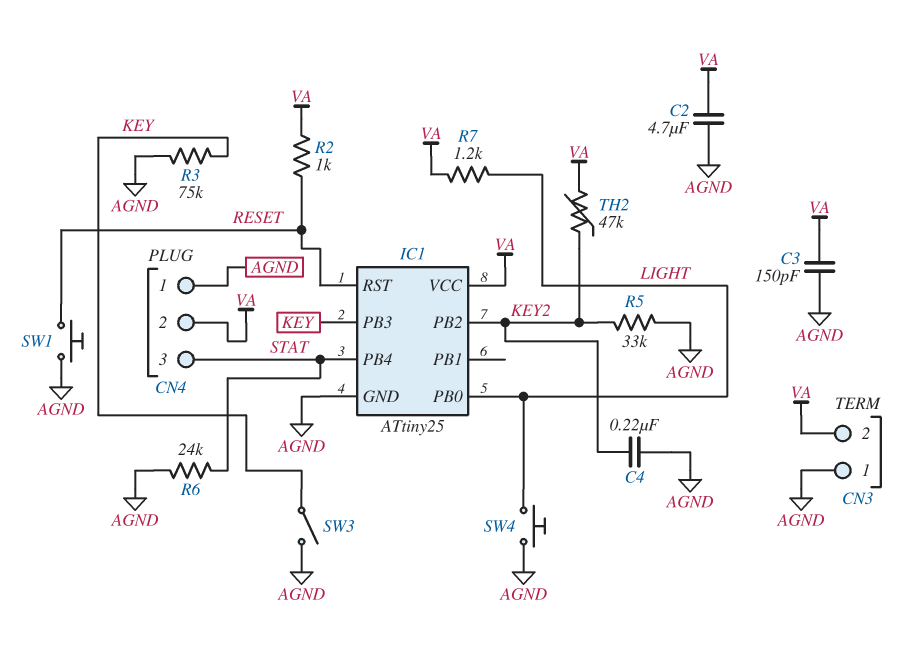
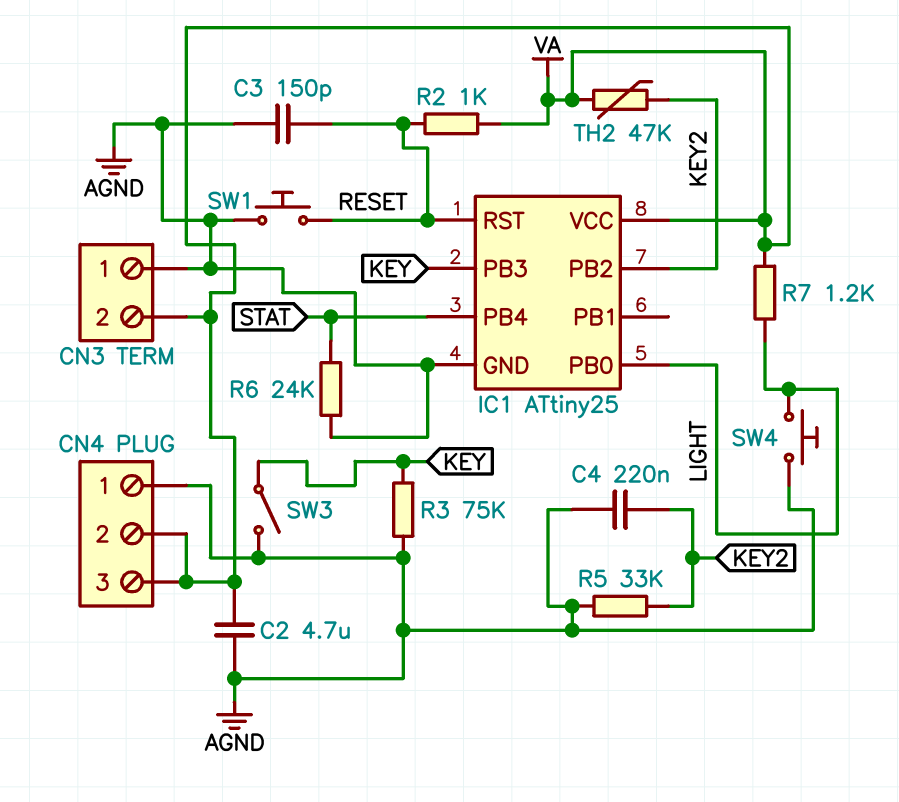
C3: 150pF (AGND, VA) -> 150pF (AGND, RESET)
CN4 pin 3: STAT -> VA

